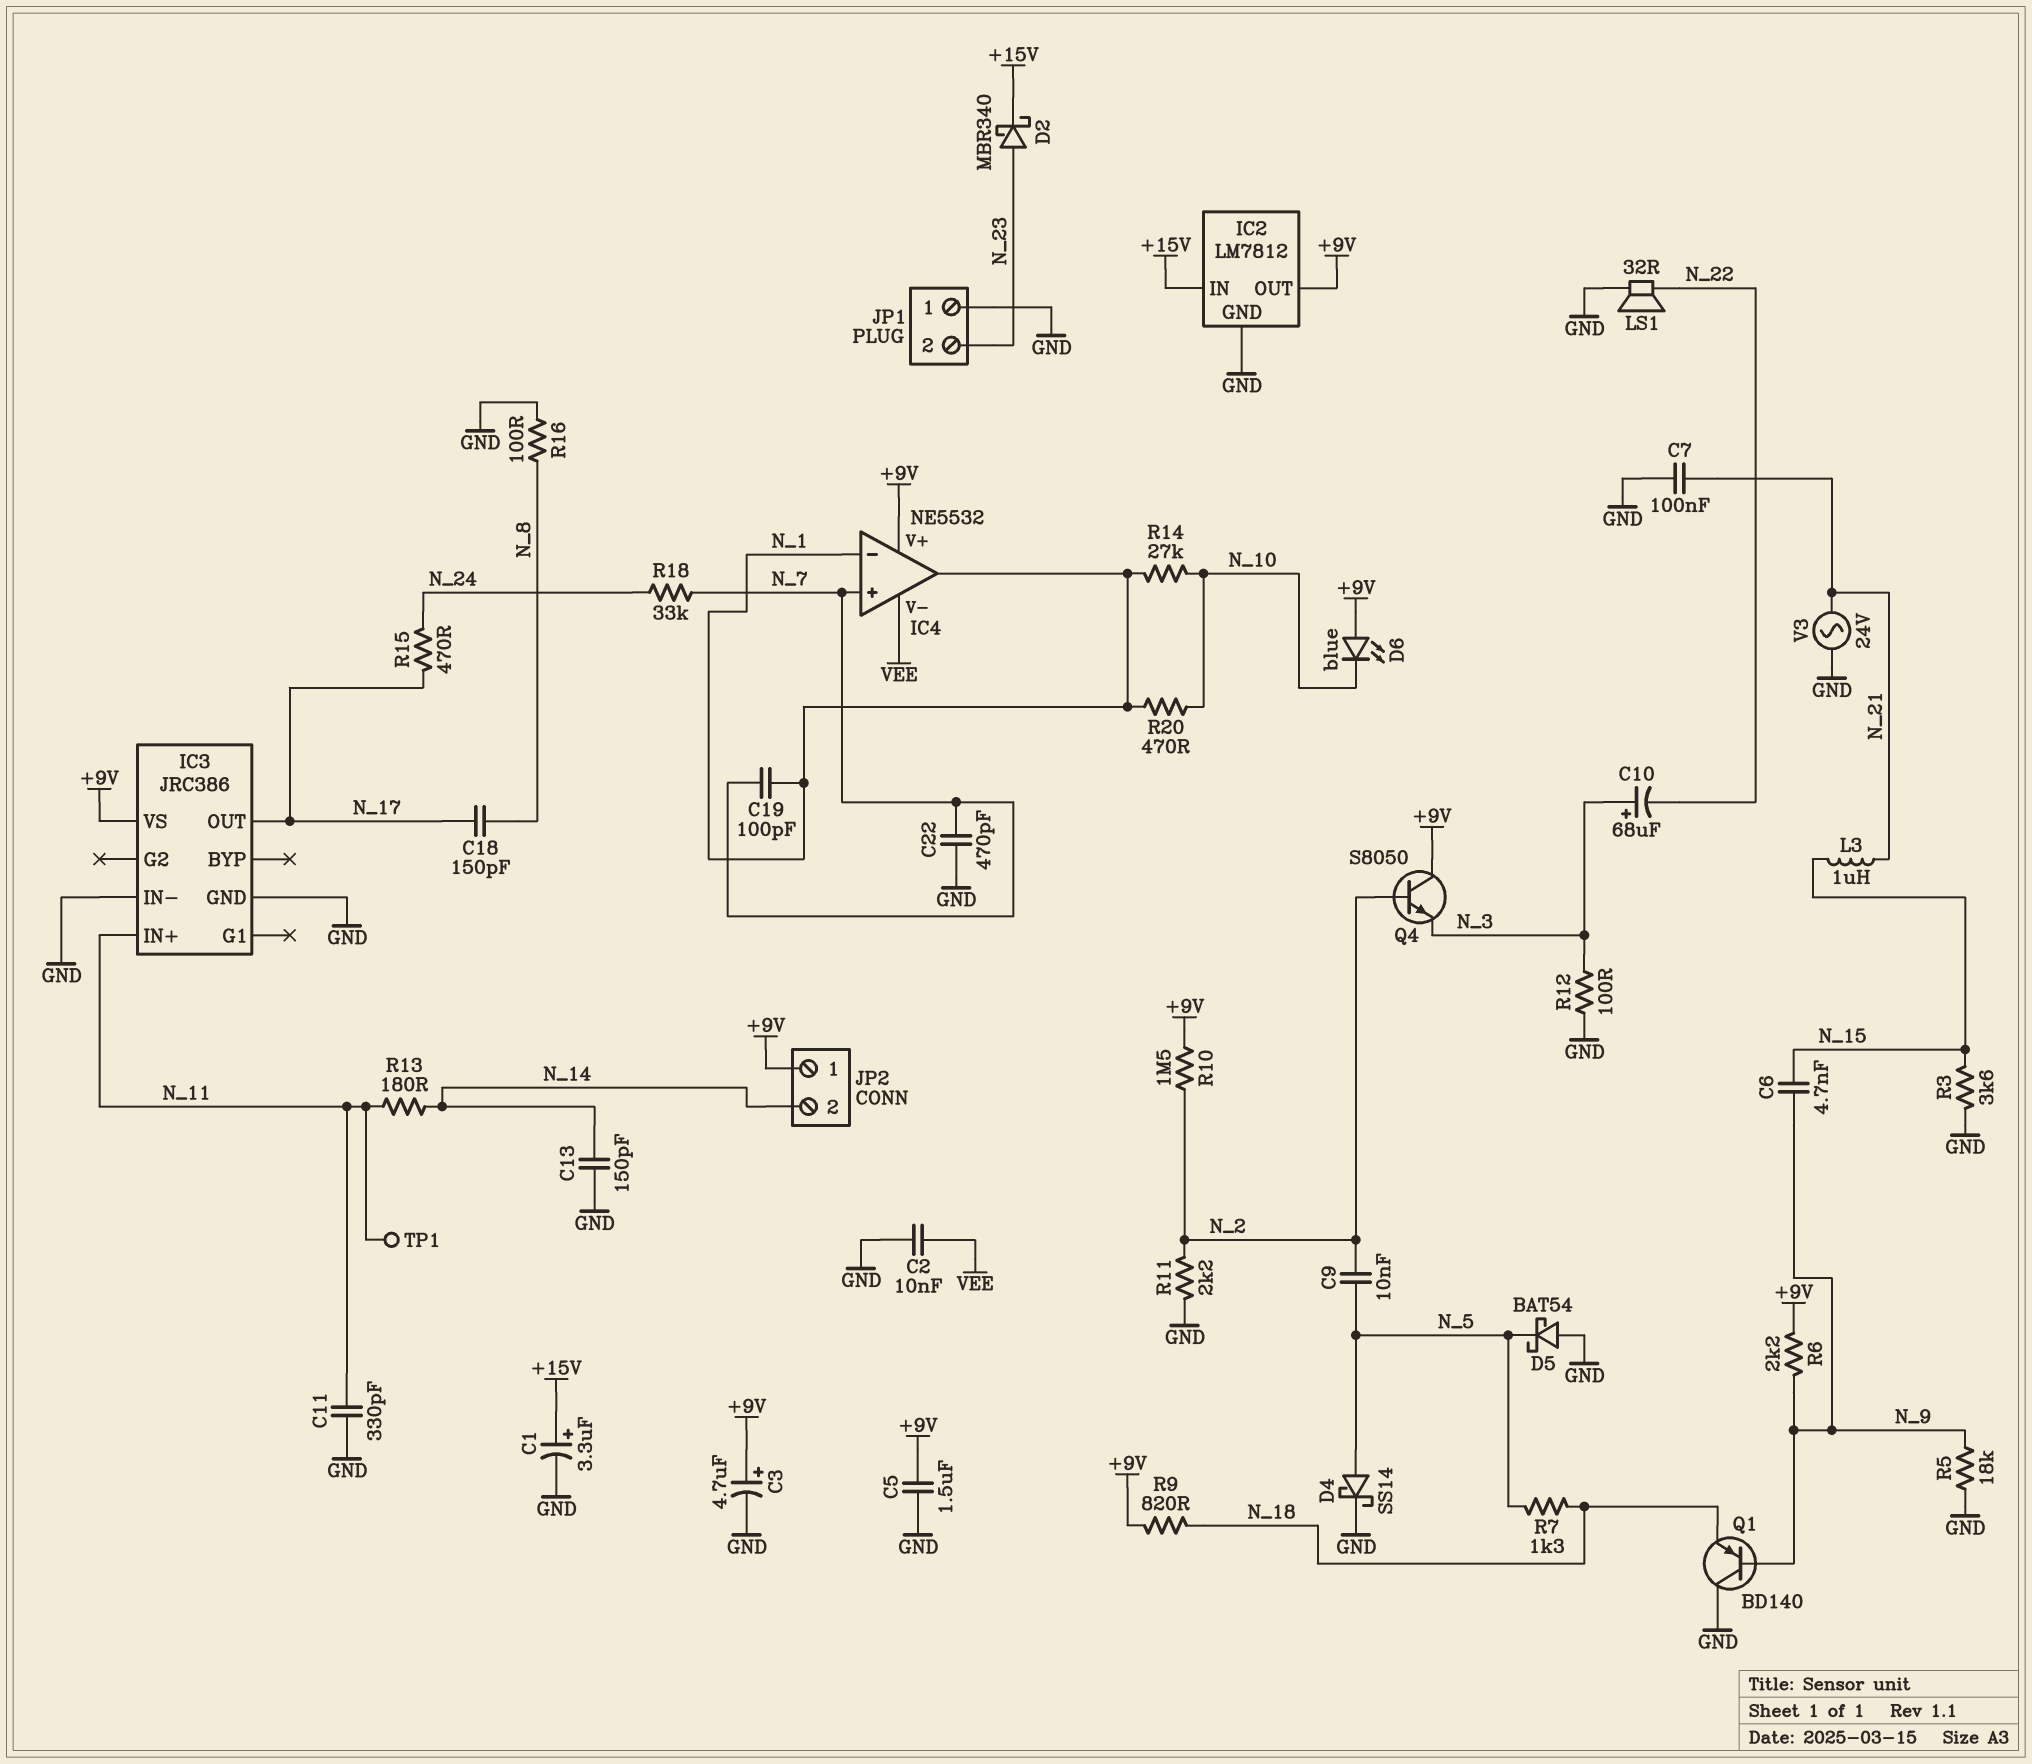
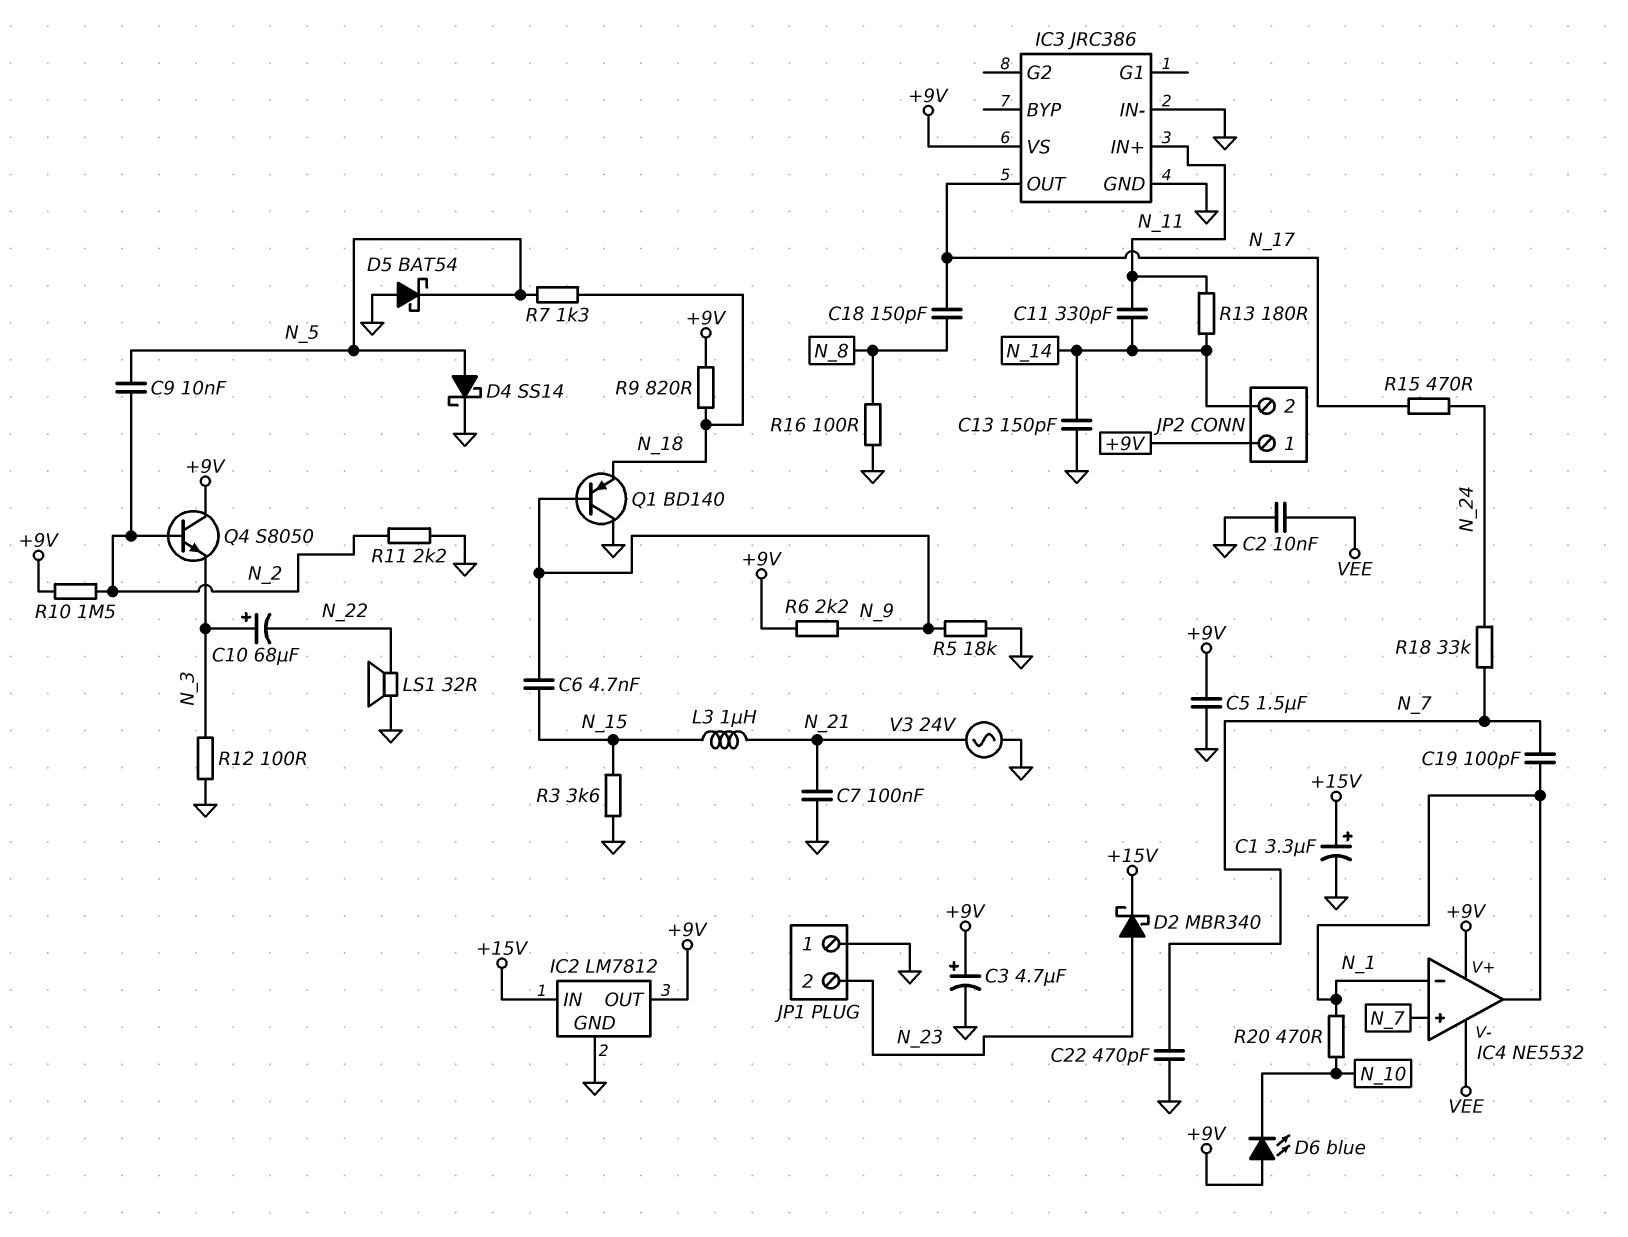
C11: 330pF (GND, N_11) -> 330pF (N_11, N_14)
R14: 27k (N_1, N_10) -> none
TP1: test point (N_11) -> none

